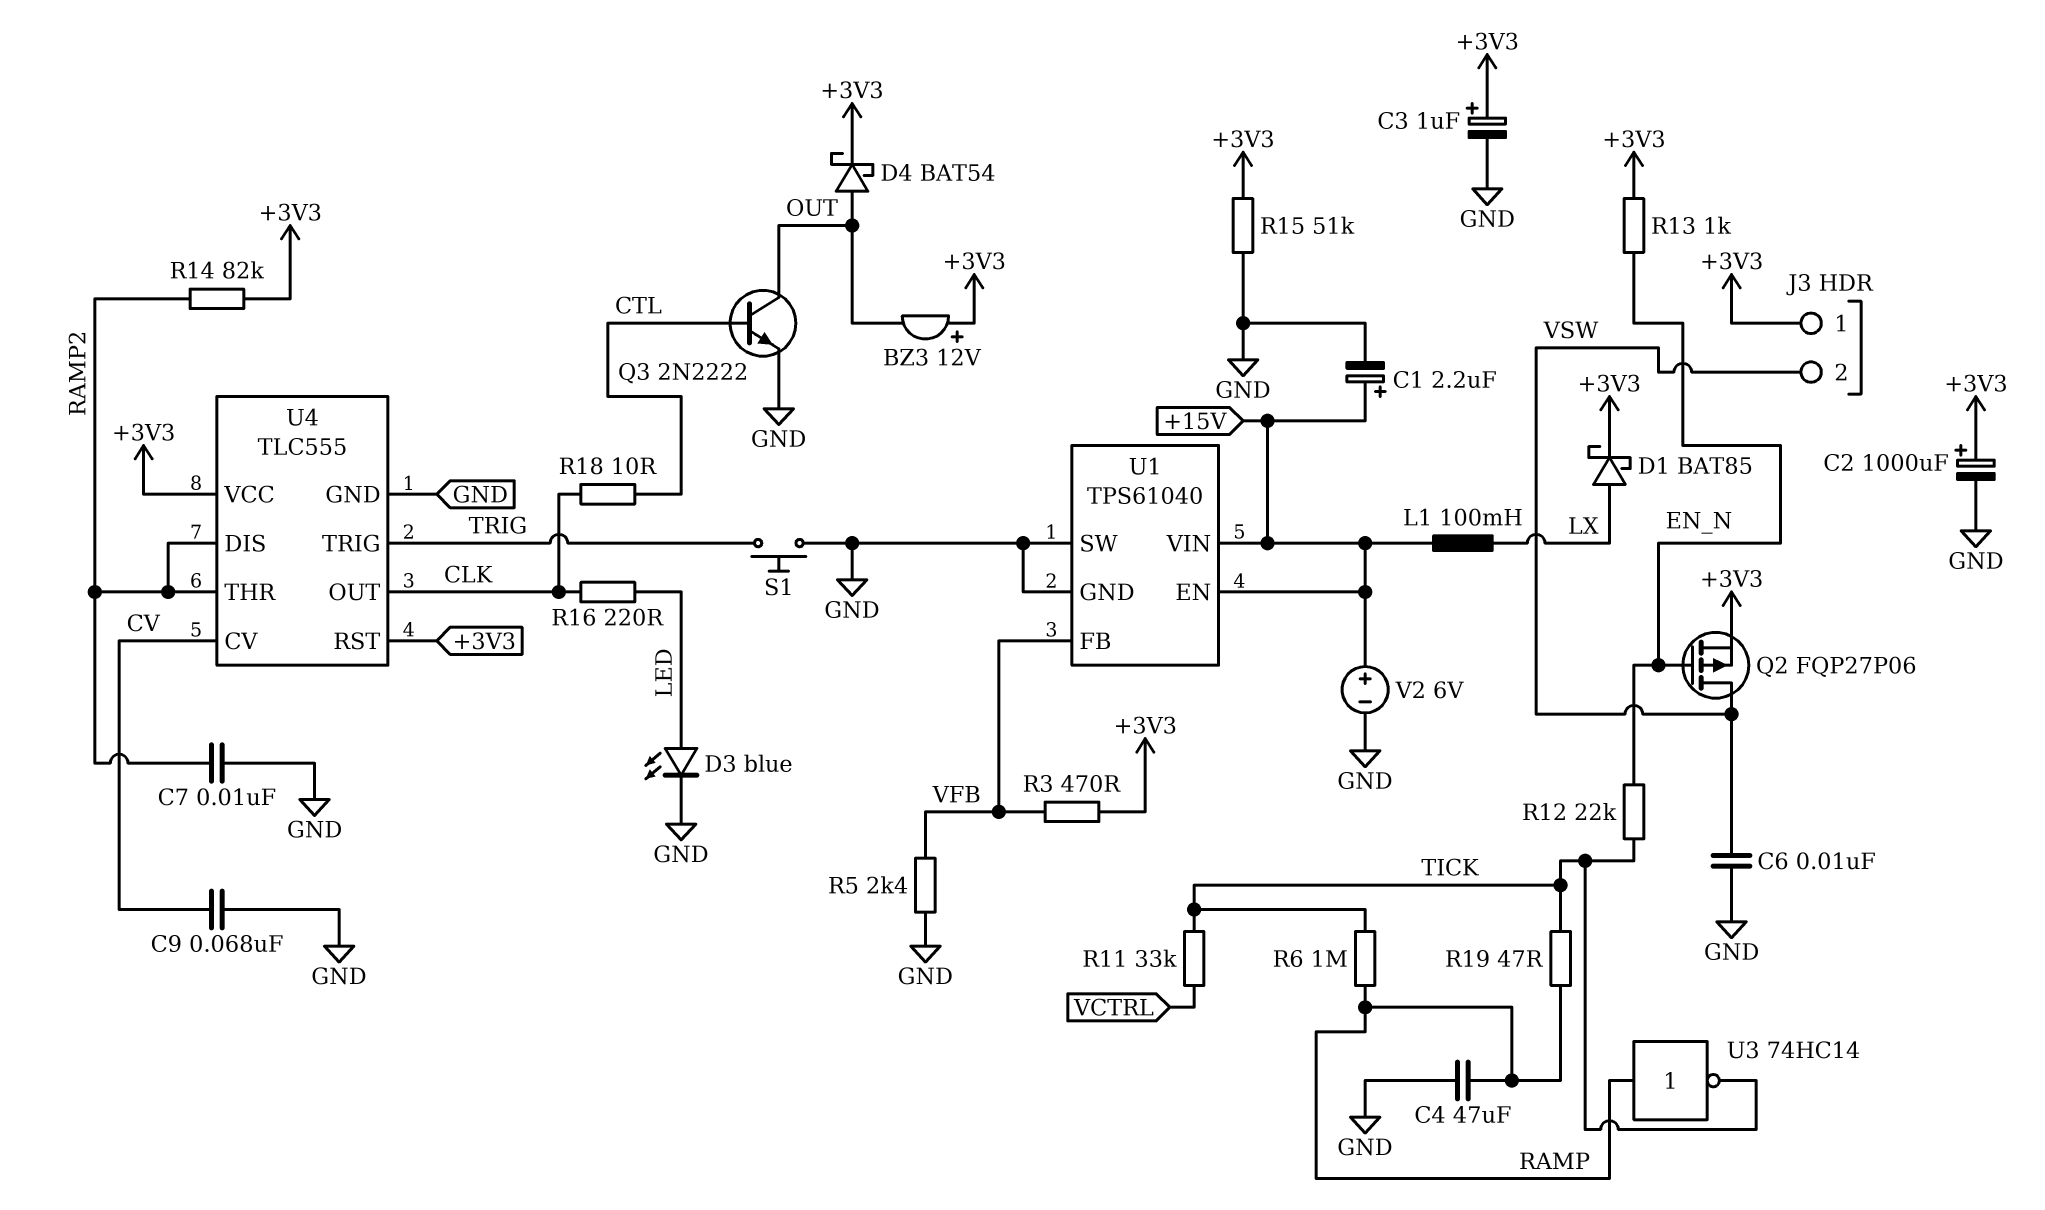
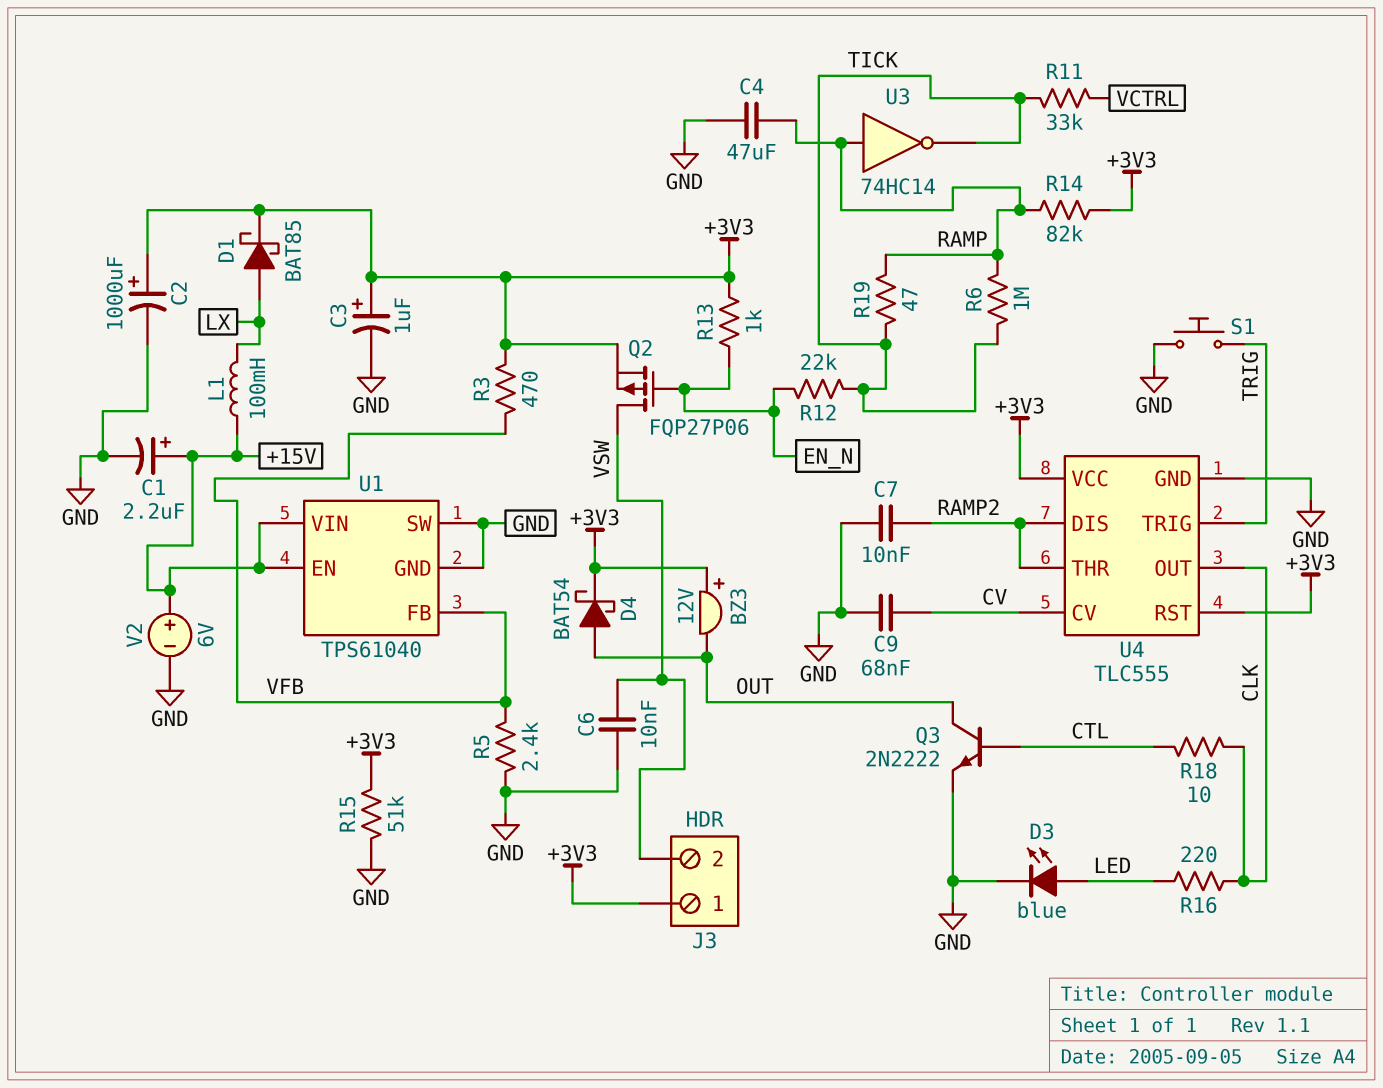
R14: 82k (+3V3, RAMP2) -> 82k (+3V3, RAMP)

